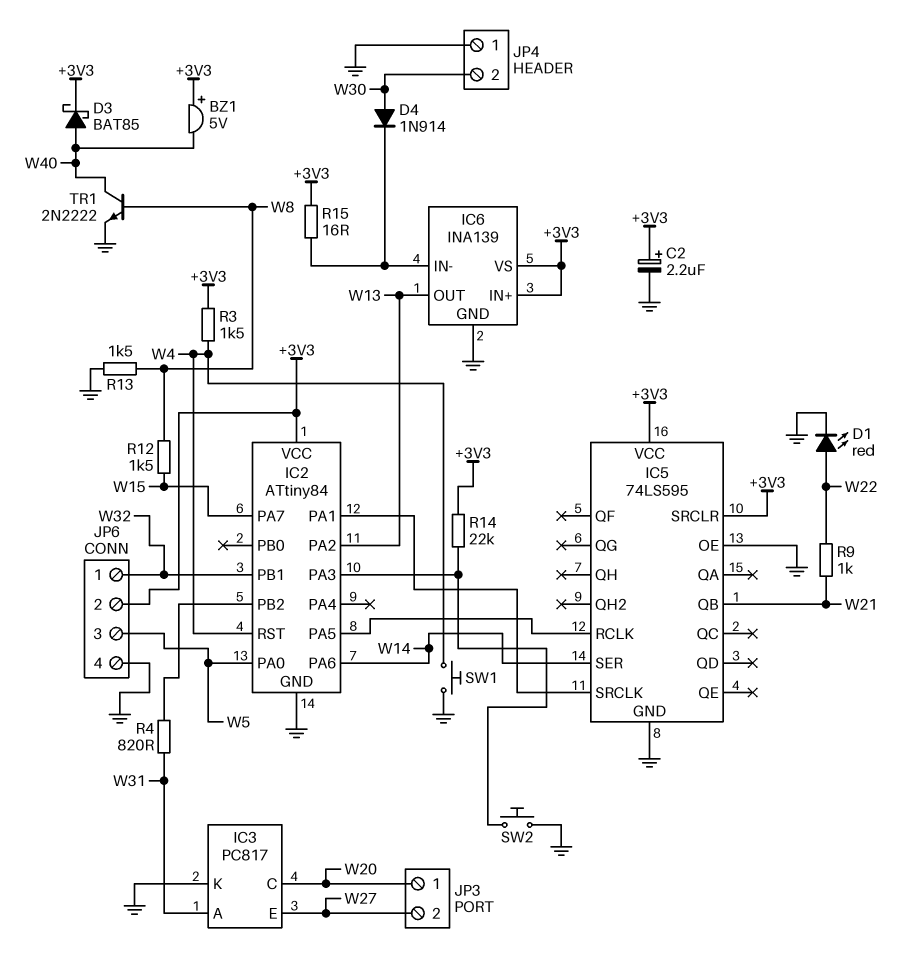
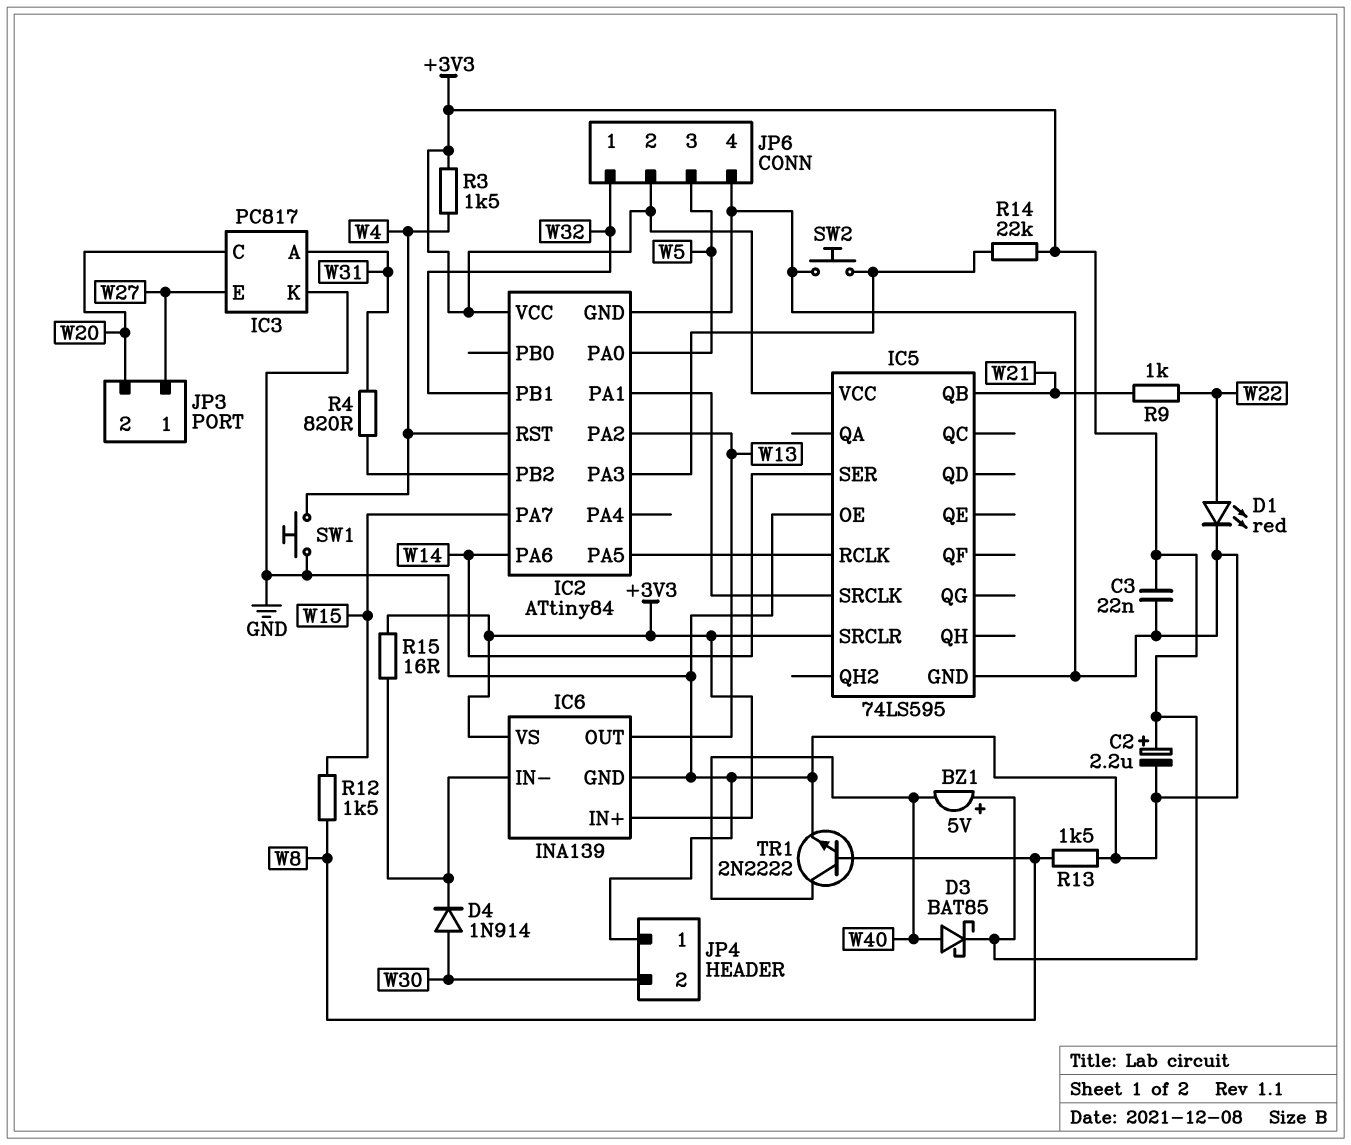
C3: none -> 22nF (+3V3, GND)
JP3 pin 1: W20 -> W27
JP3 pin 2: W27 -> W20

